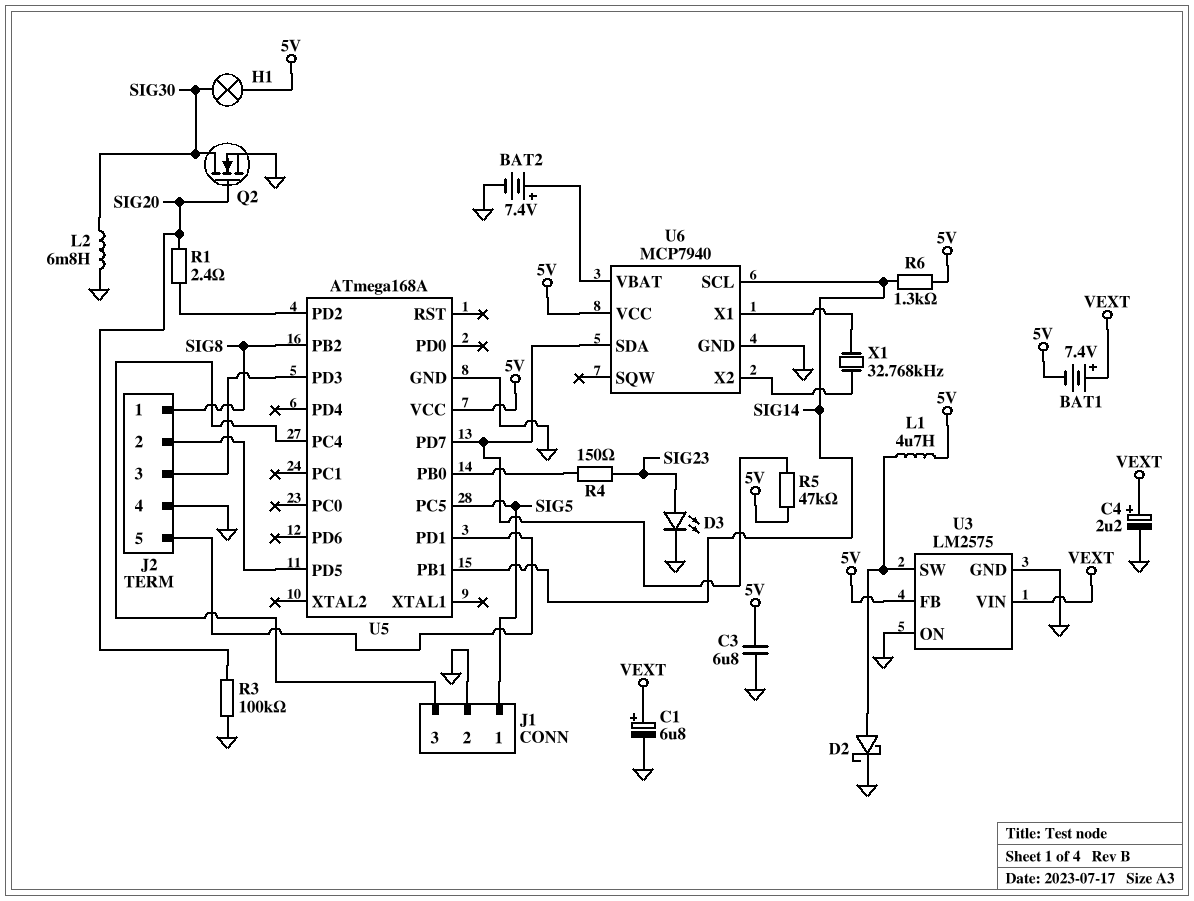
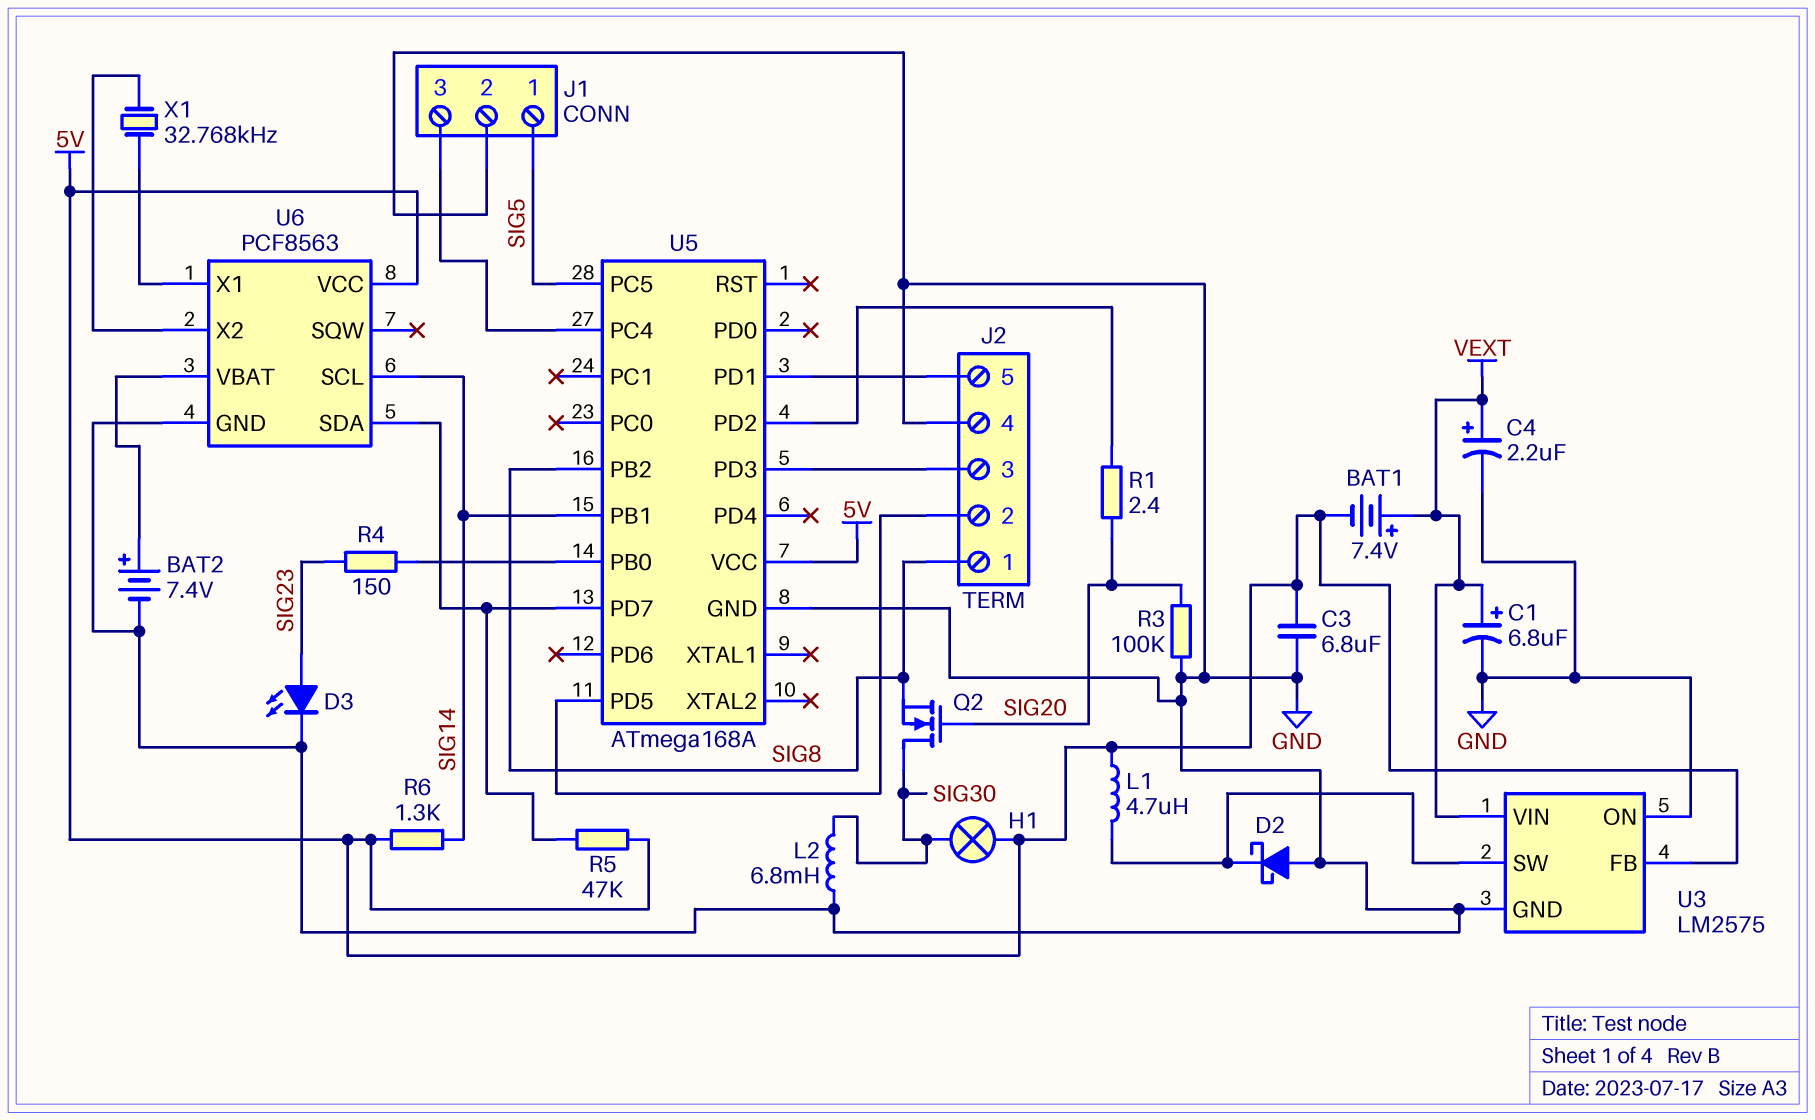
D2: schottky (A U3/SW, K GND) -> schottky (A GND, K U3/SW)
Q2: NMOS (G SIG20, D SIG30, S GND) -> NMOS (G SIG20, D SIG30, S SIG8)
U6: MCP7940 -> PCF8563

